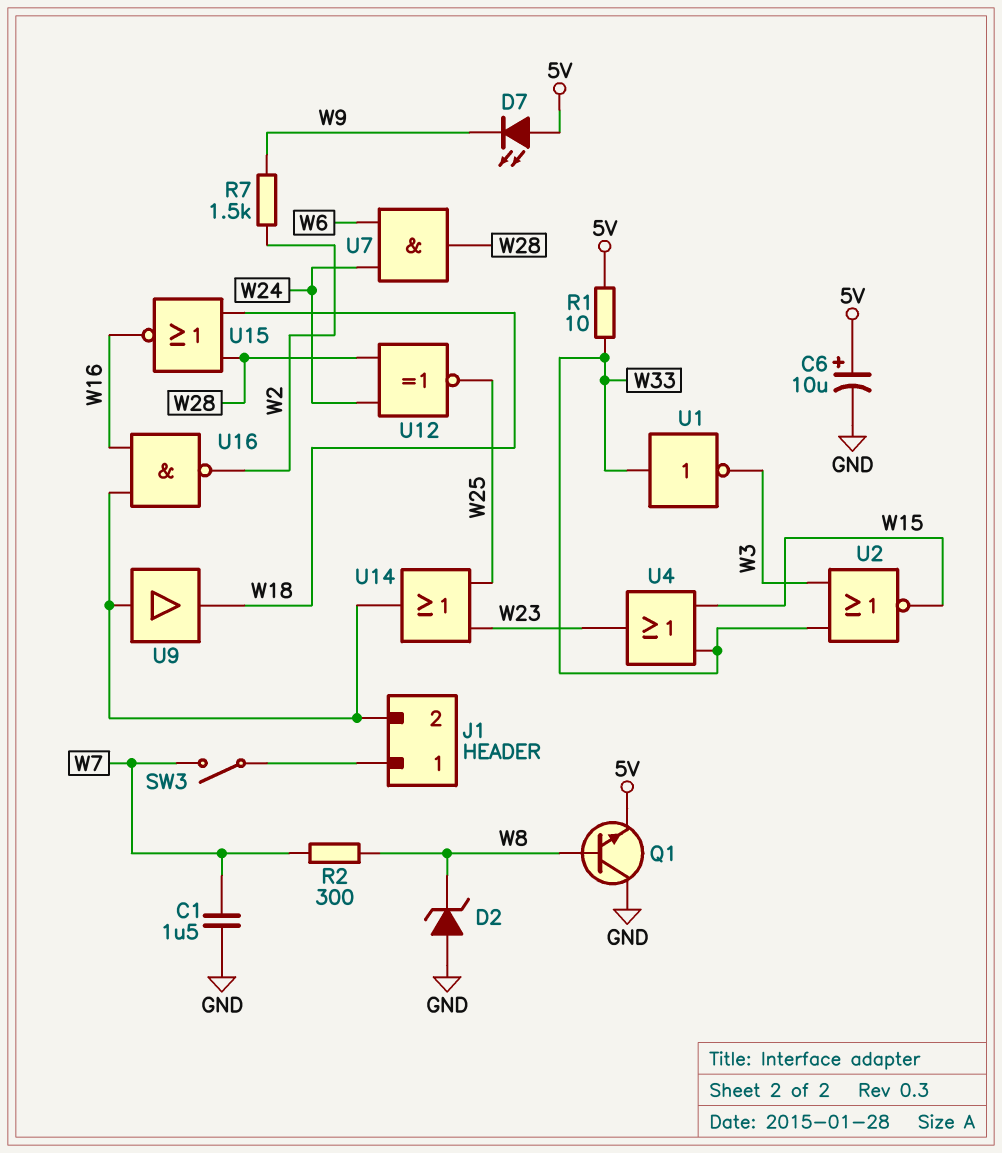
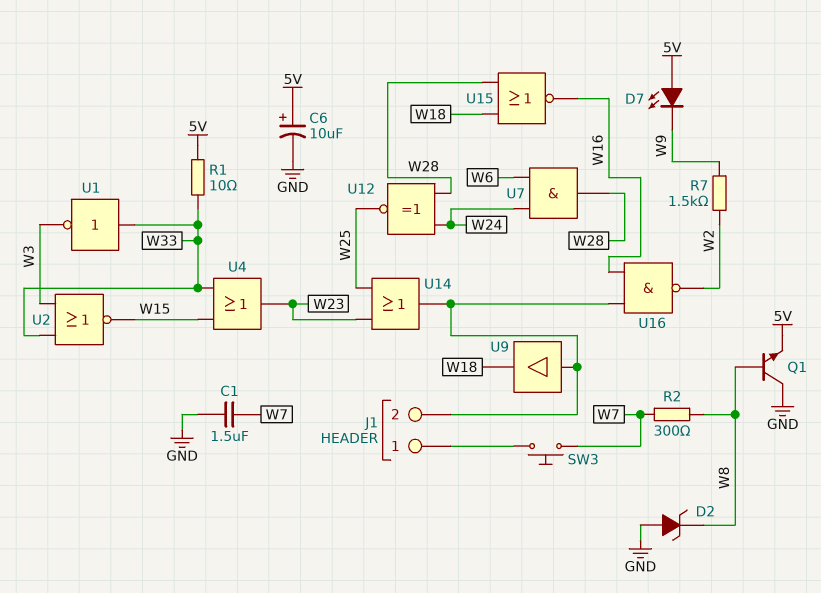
SW3: switch (J1/1, W7) -> button (J1/1, W7)

